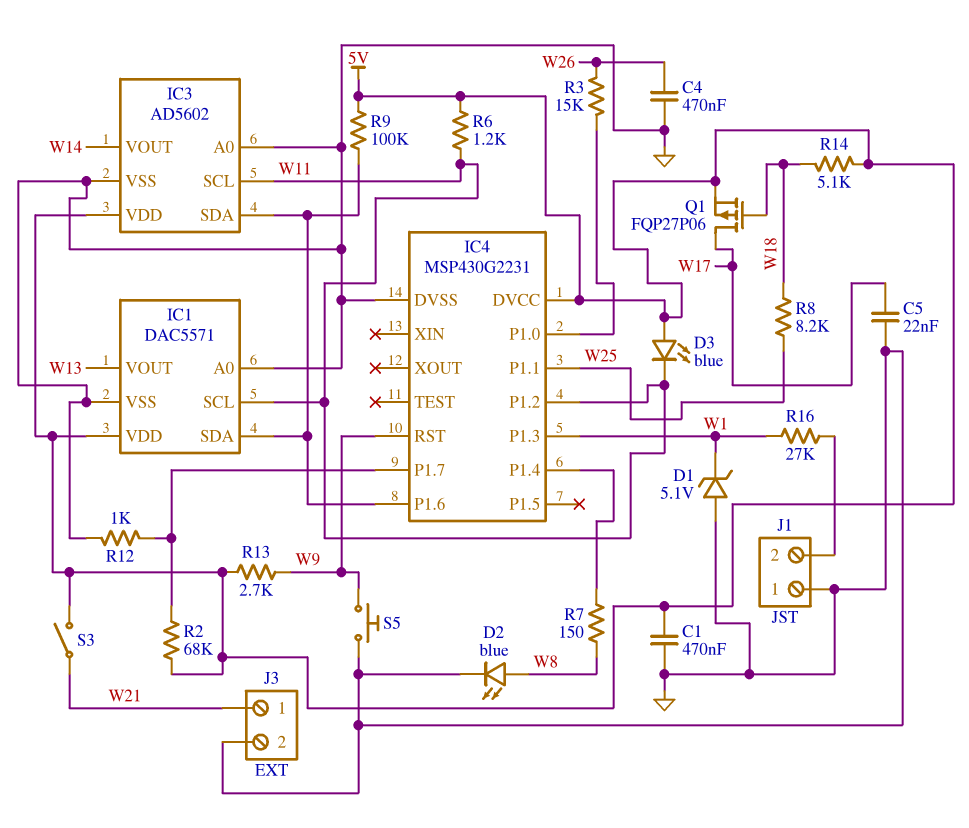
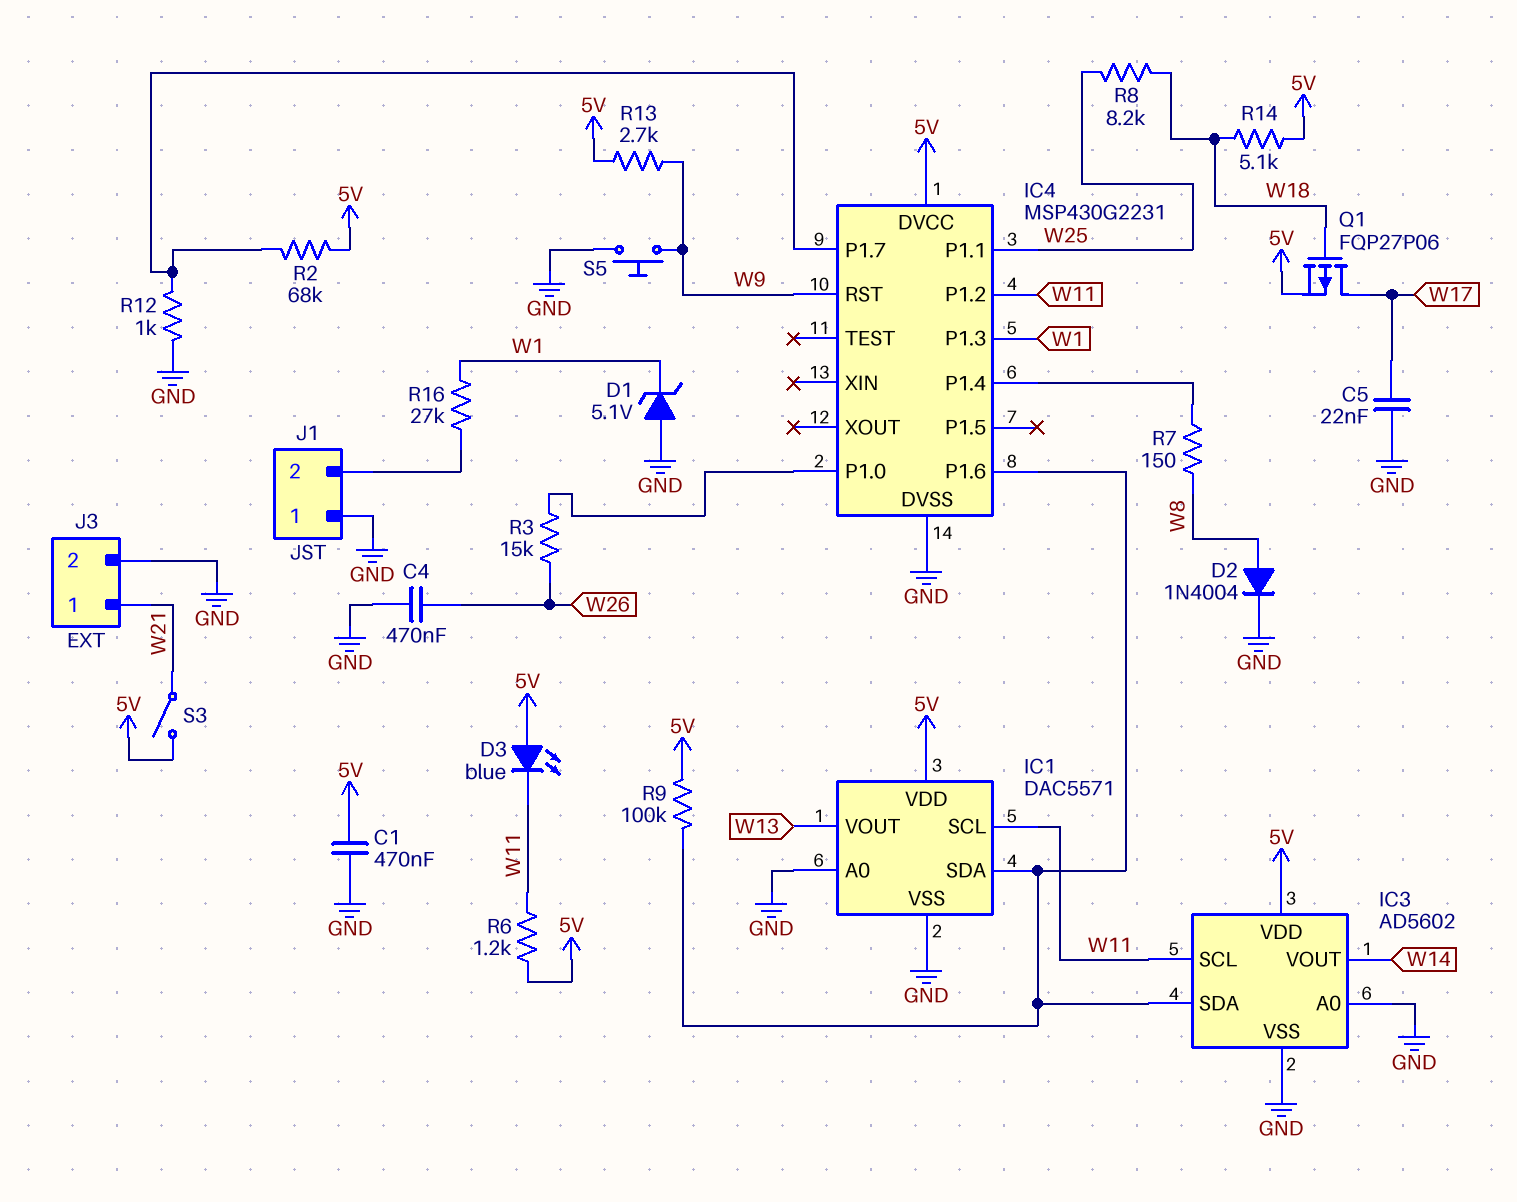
D2: LED blue (A W8, K GND) -> diode 1N4004 (A W8, K GND)

